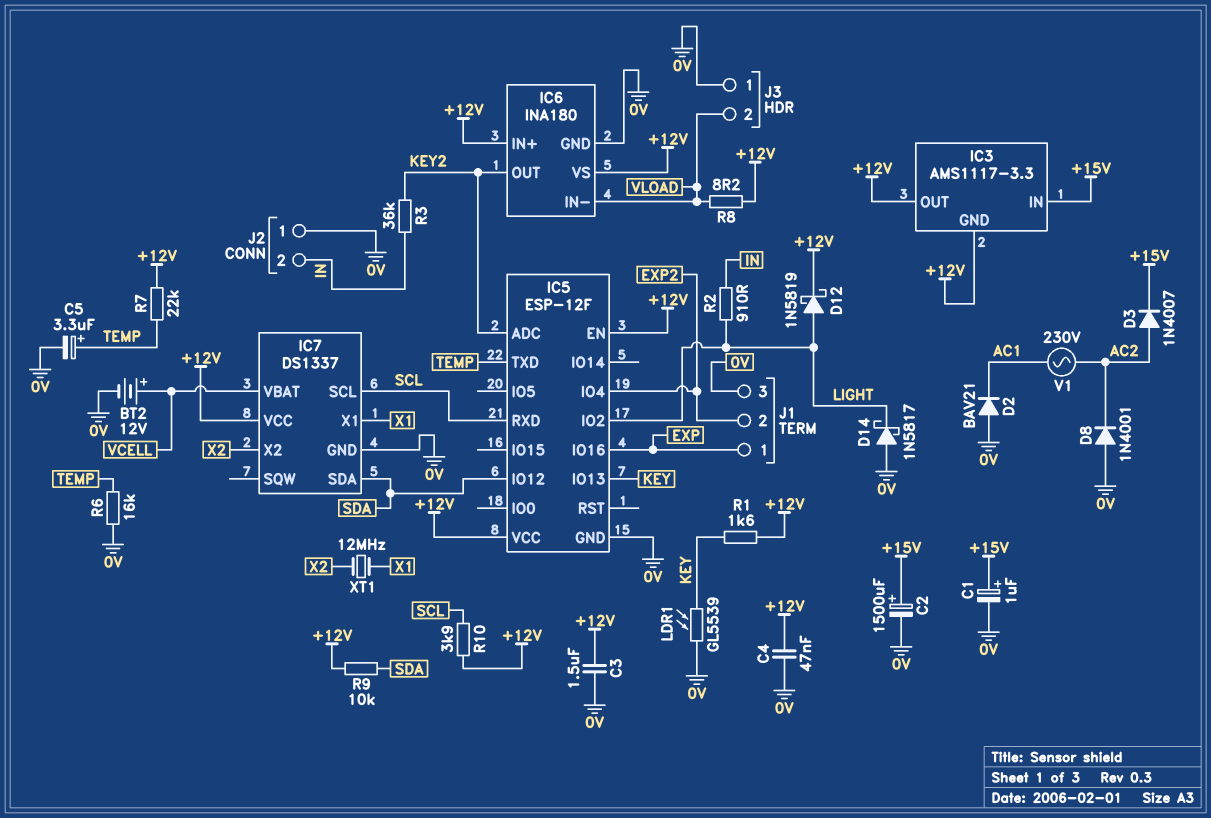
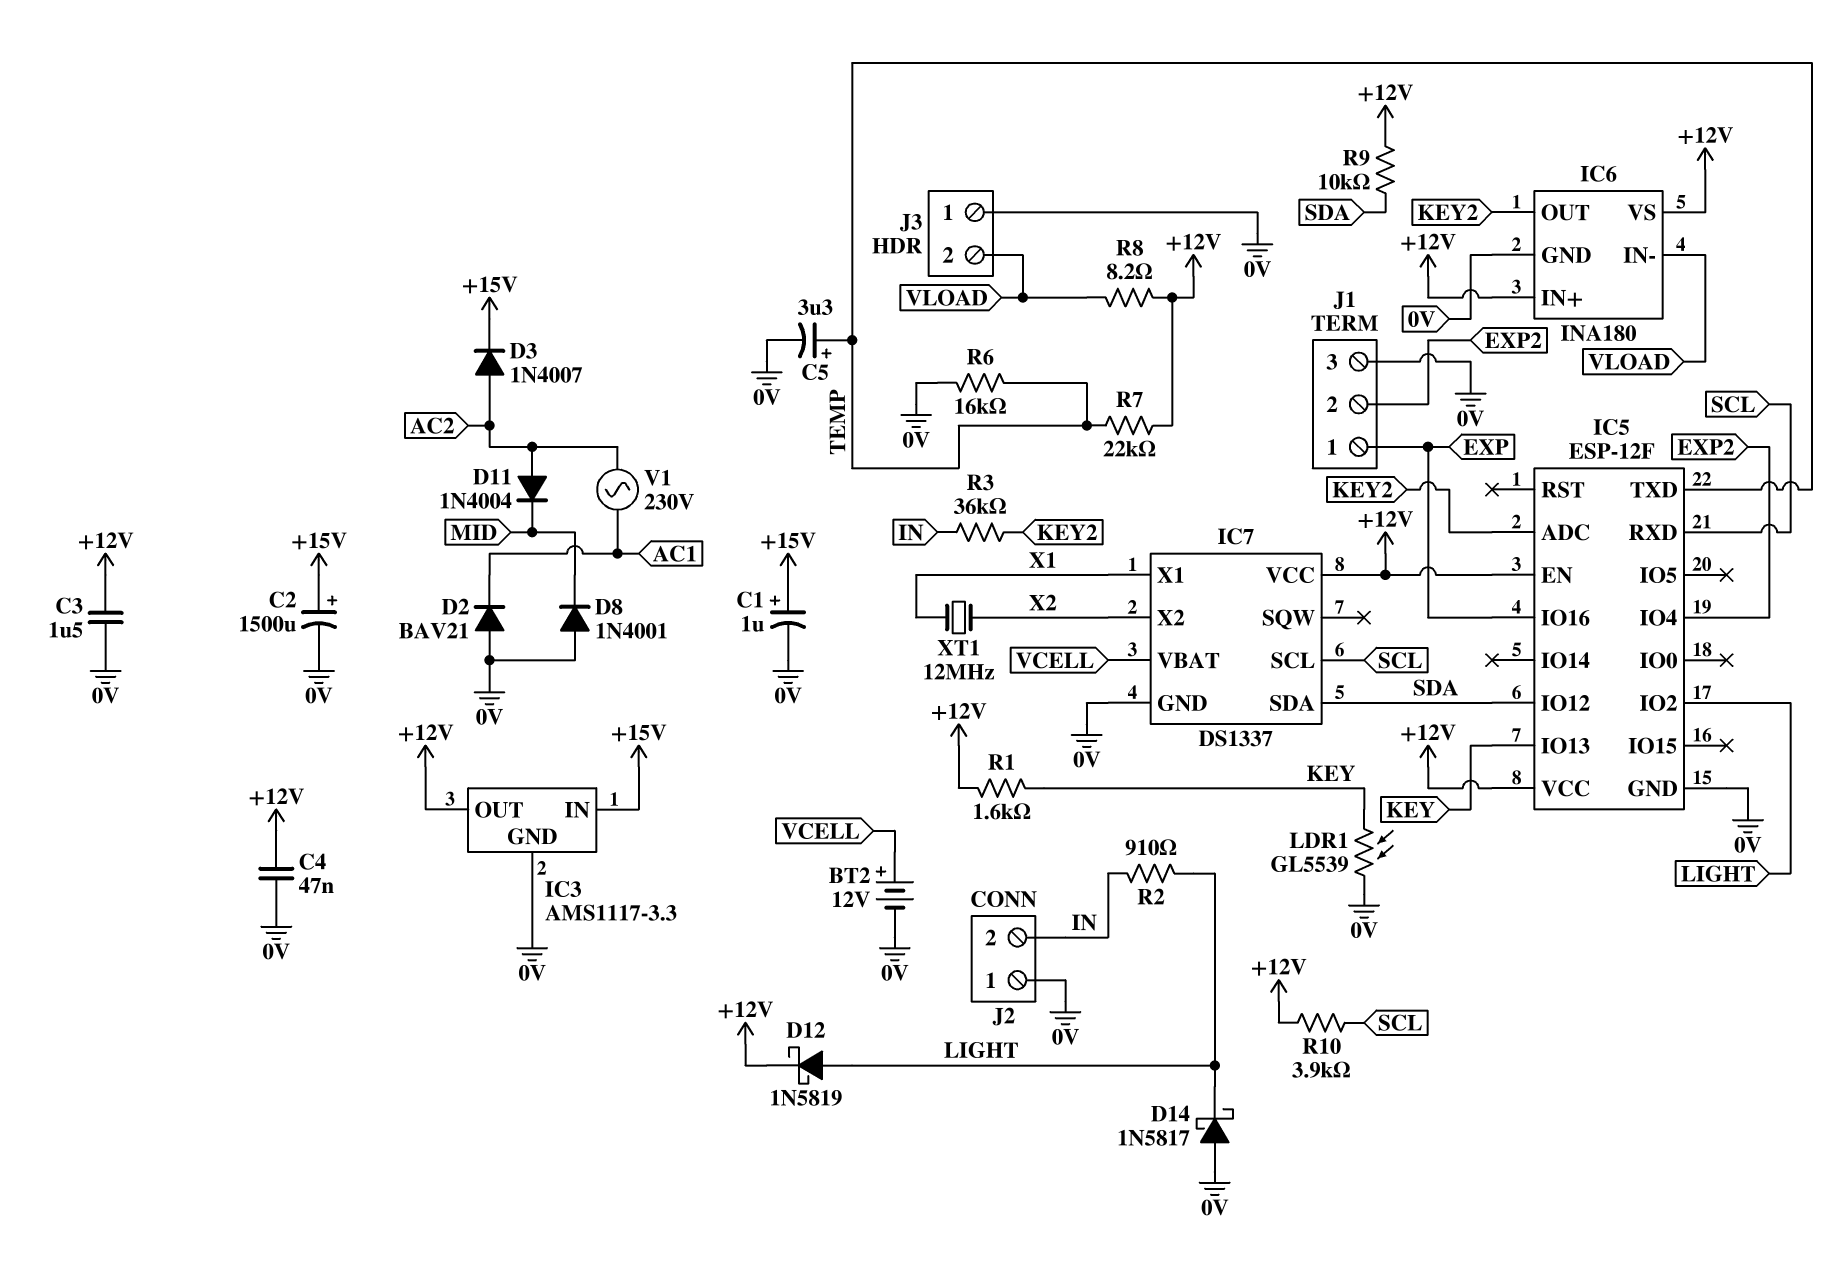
D8: diode 1N4001 (A 0V, K AC2) -> diode 1N4001 (A 0V, K MID)
D11: none -> diode 1N4004 (A AC2, K MID)
IC3 pin GND: +12V -> 0V

